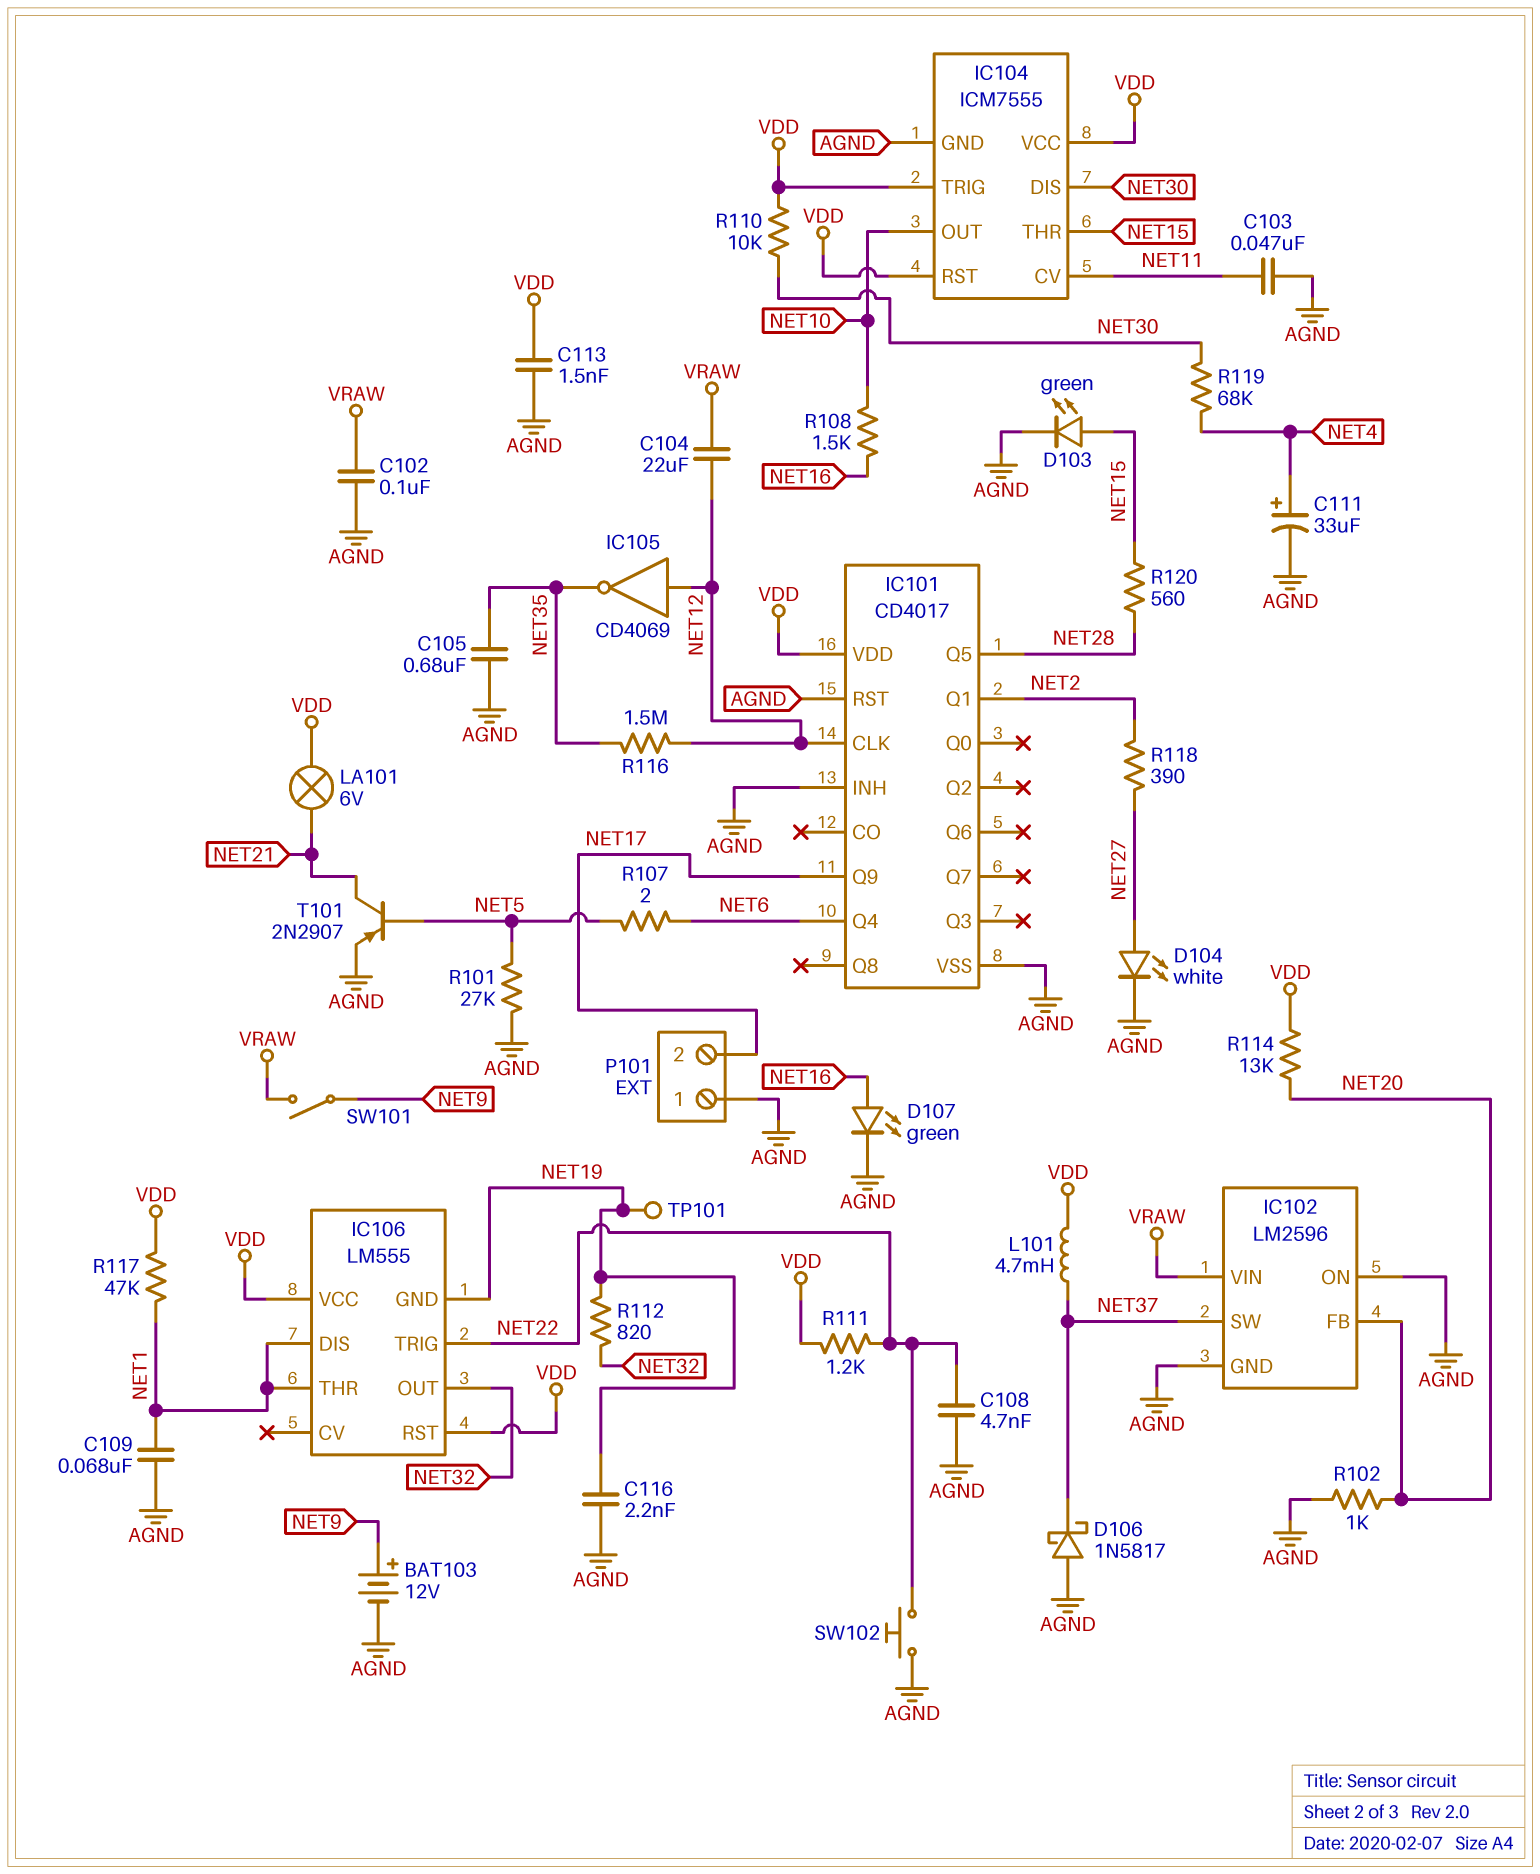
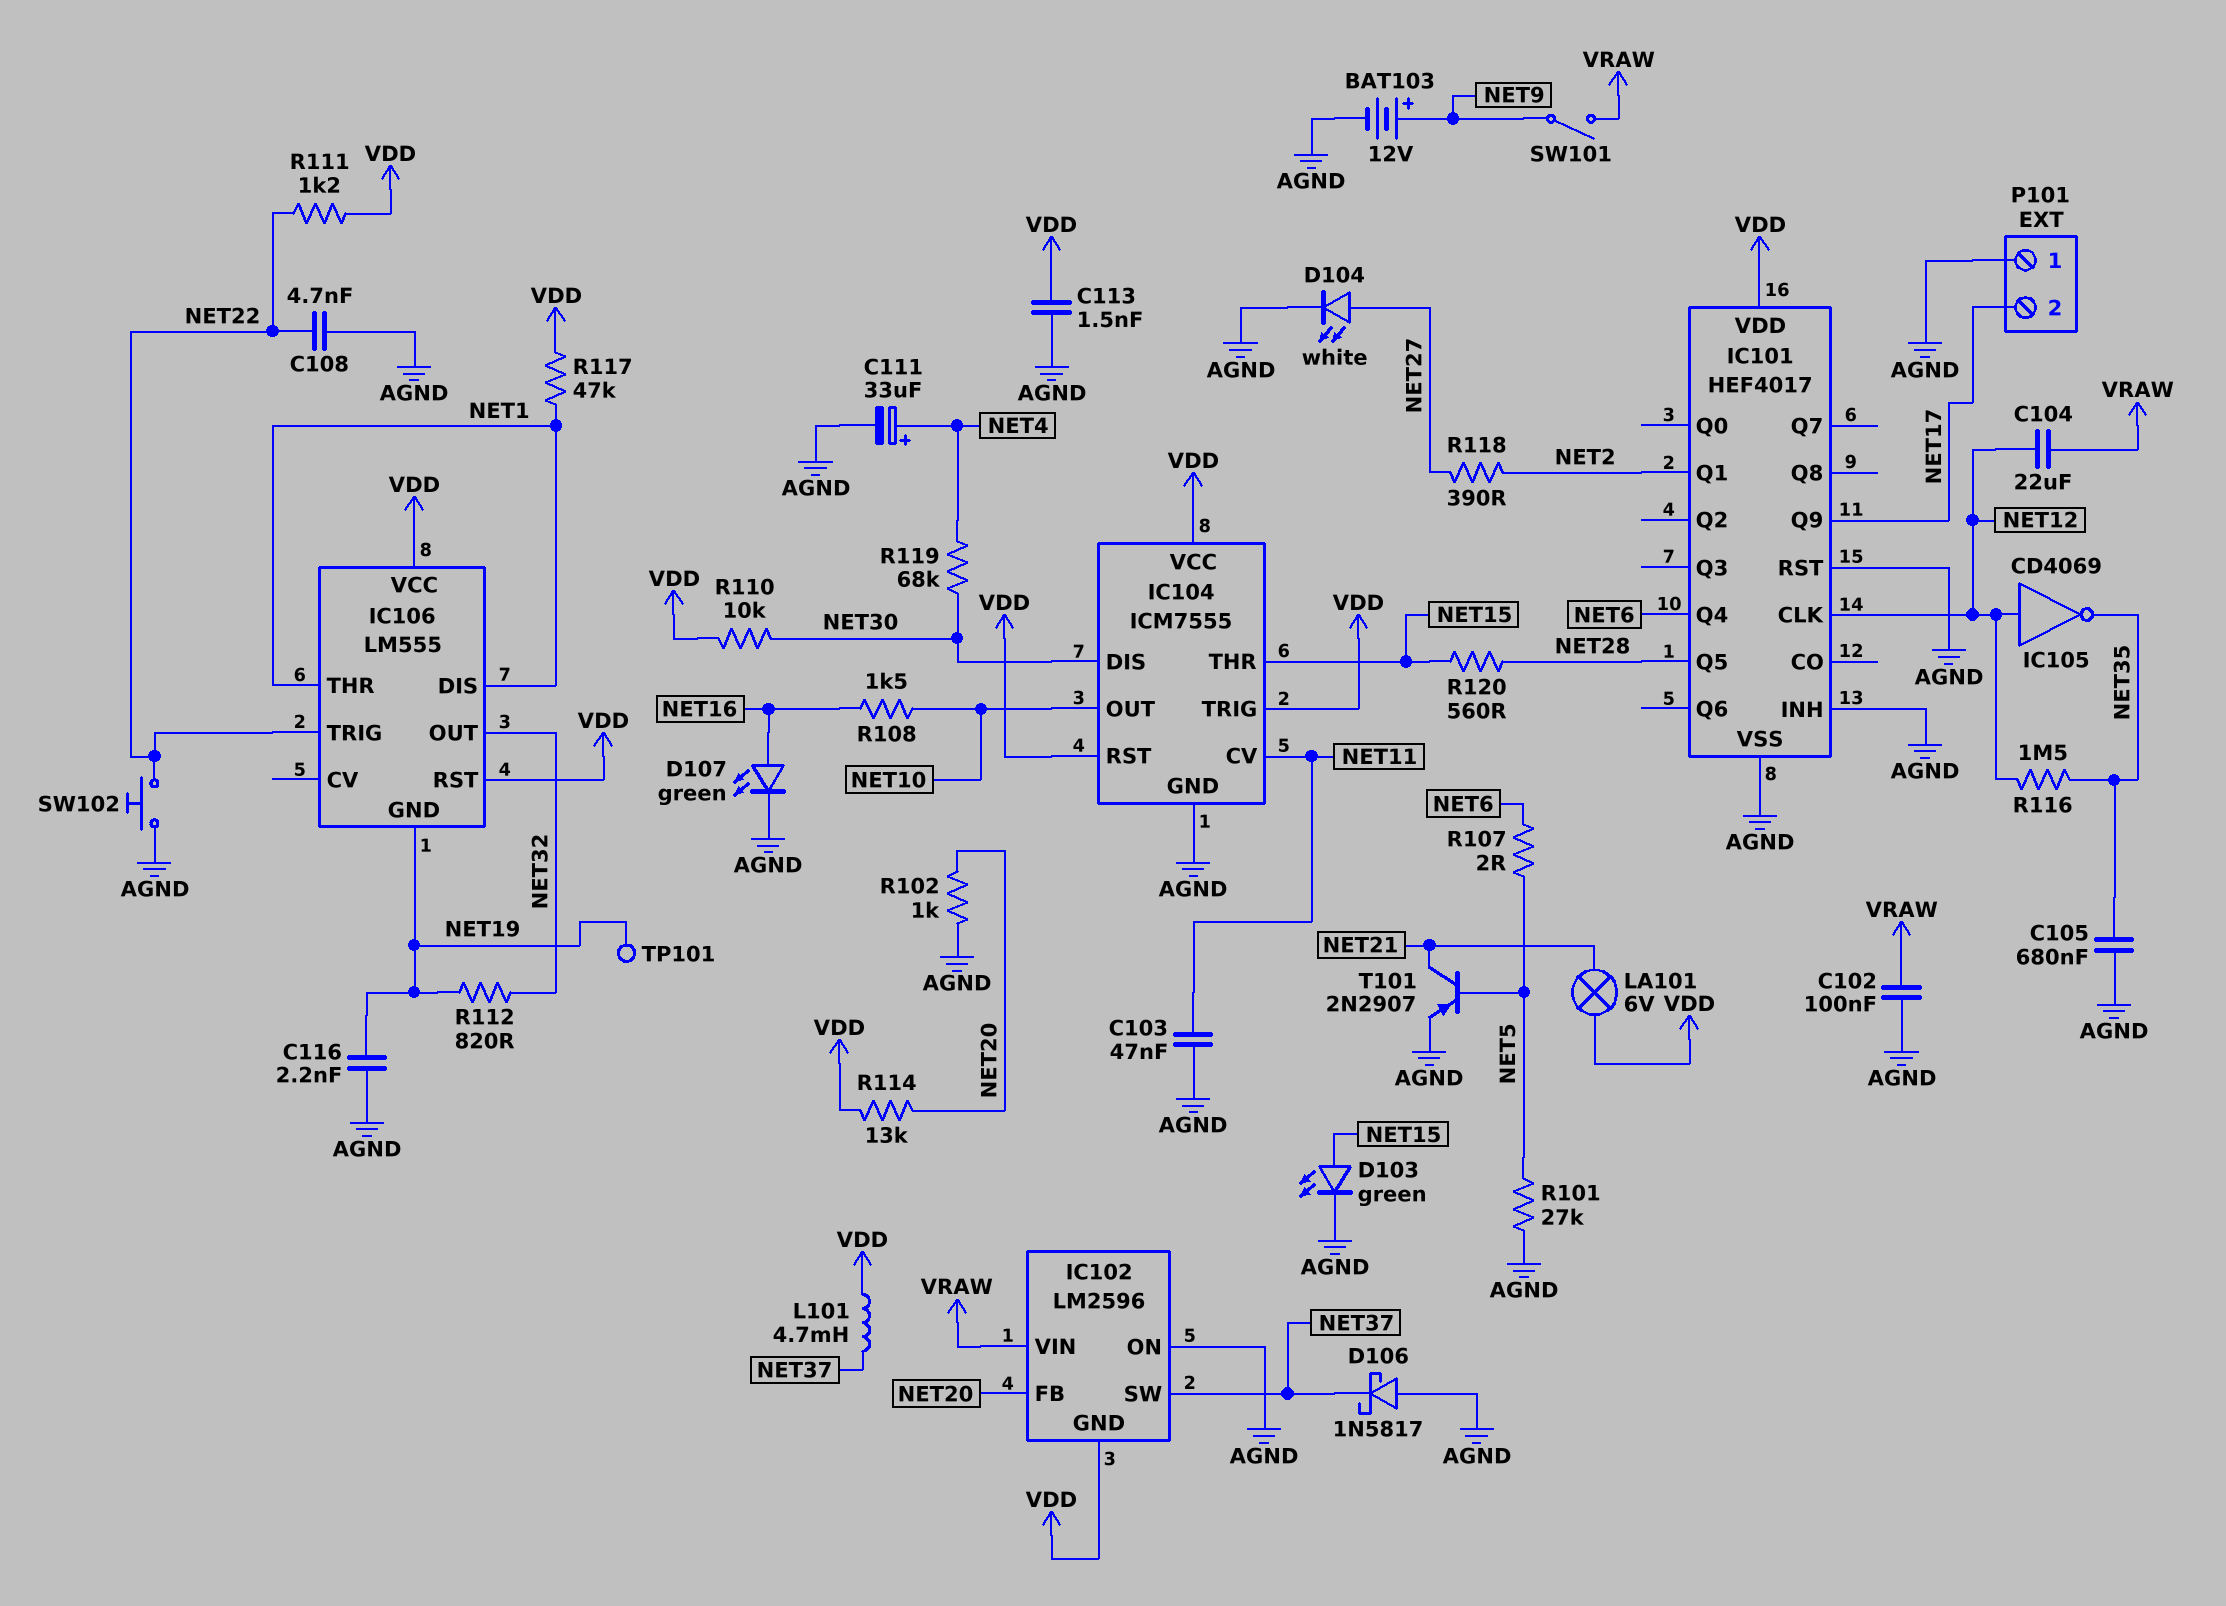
C109: 68nF (AGND, NET1) -> none
IC101: CD4017 -> HEF4017
IC102 pin GND: AGND -> VDD

